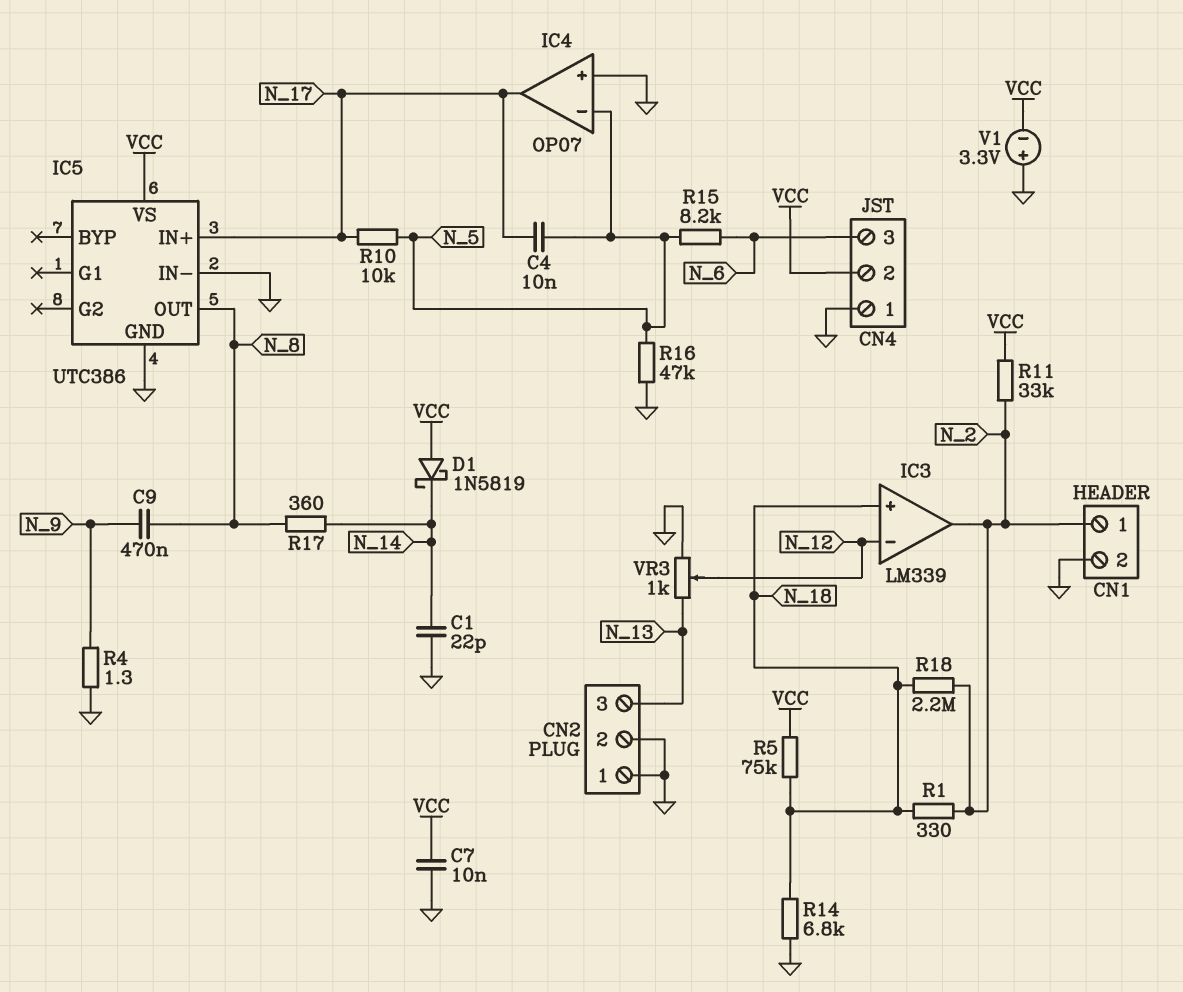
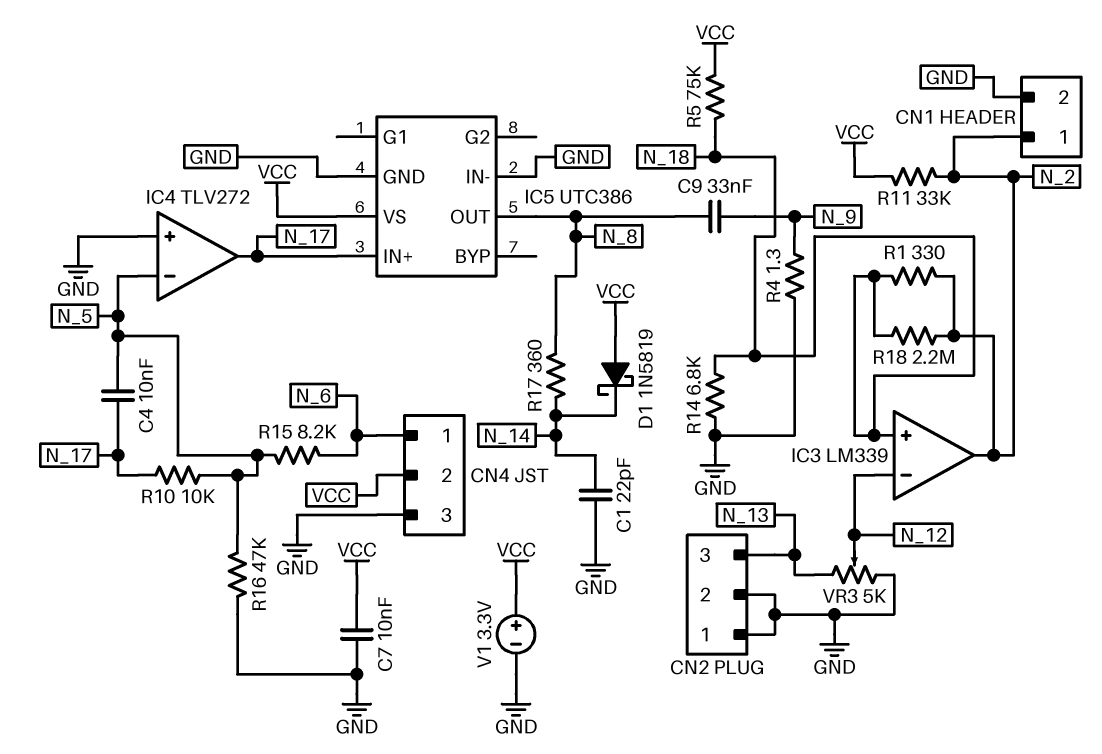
C9: 470nF (N_8, N_9) -> 33nF (N_8, N_9)
CN4 pin 1: GND -> N_6
CN4 pin 3: N_6 -> GND
IC4: OP07 -> TLV272
V1: 3.3V (plus GND, minus VCC) -> 3.3V (plus VCC, minus GND)
VR3: 1k (GND, N_13, wiper N_12) -> 5k (GND, N_13, wiper N_12)

